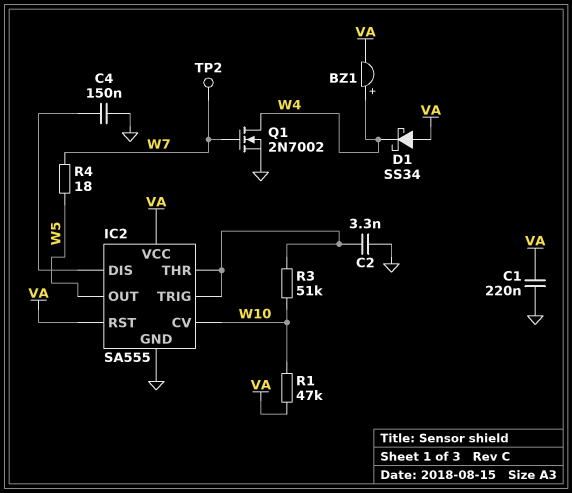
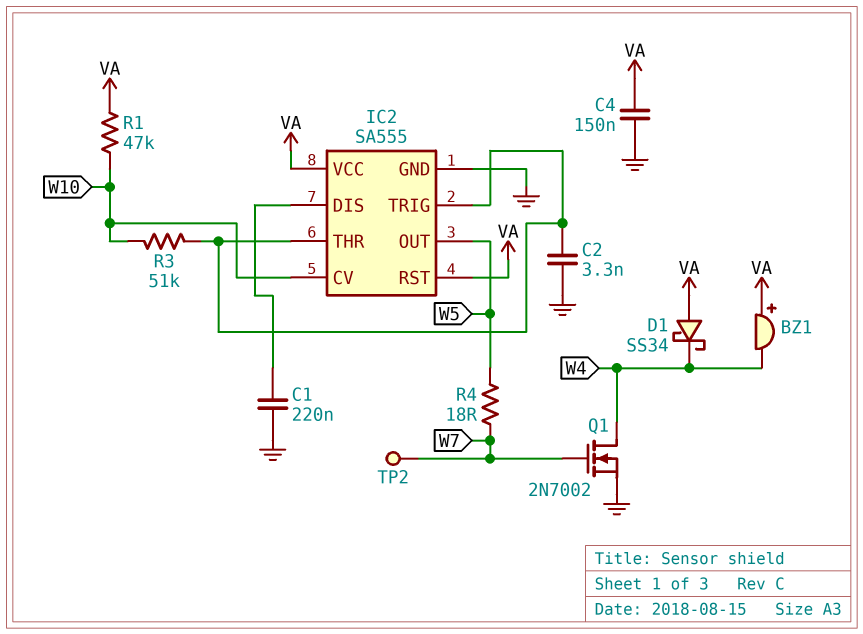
BZ1: buzzer (plus W4, minus VA) -> buzzer (plus VA, minus W4)
C1: 220nF (GND, VA) -> 220nF (GND, IC2/DIS)
C4: 150nF (GND, IC2/DIS) -> 150nF (GND, VA)

